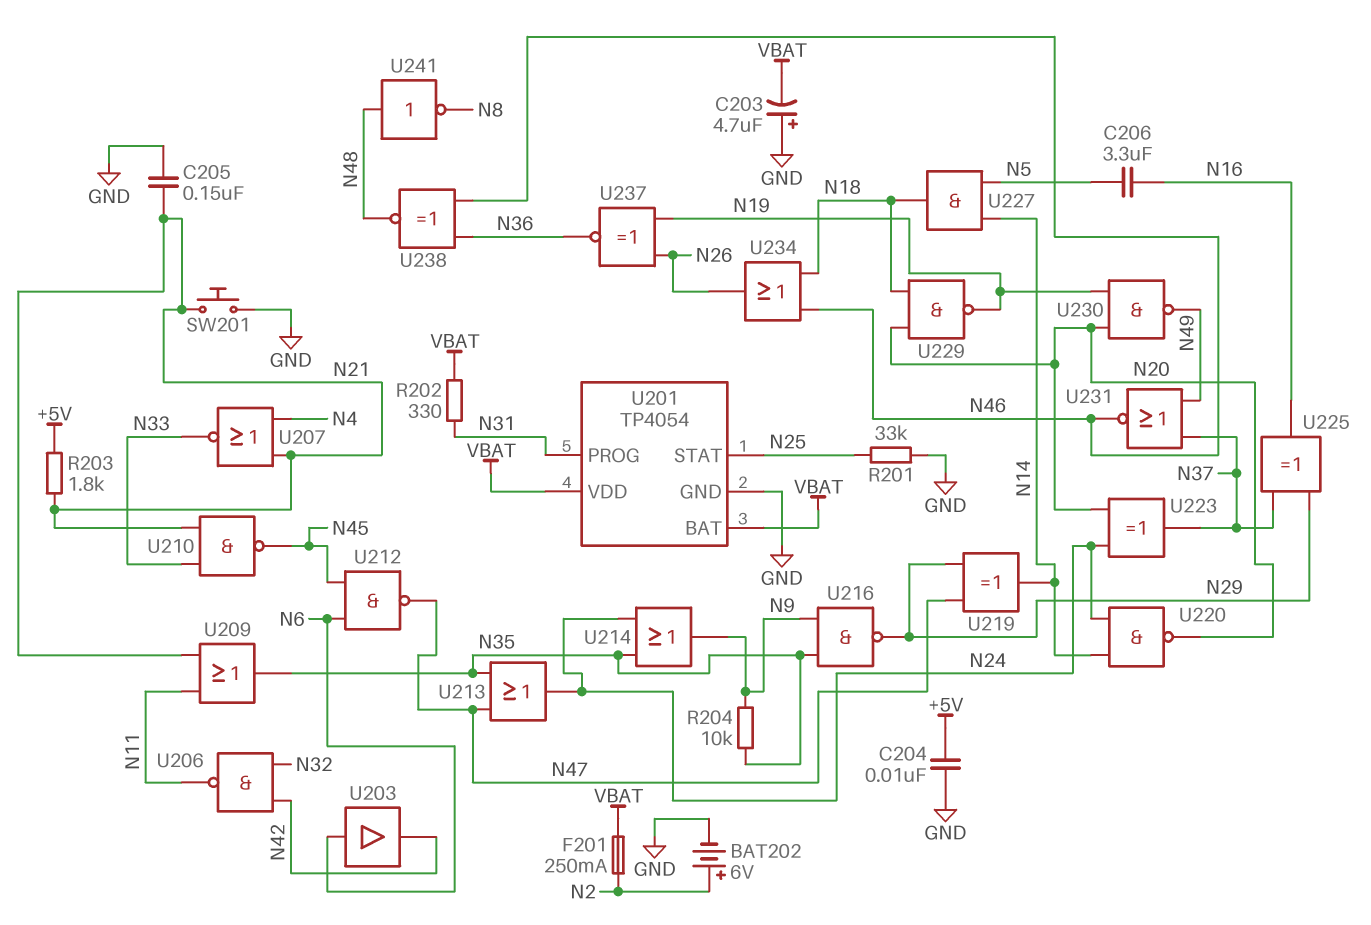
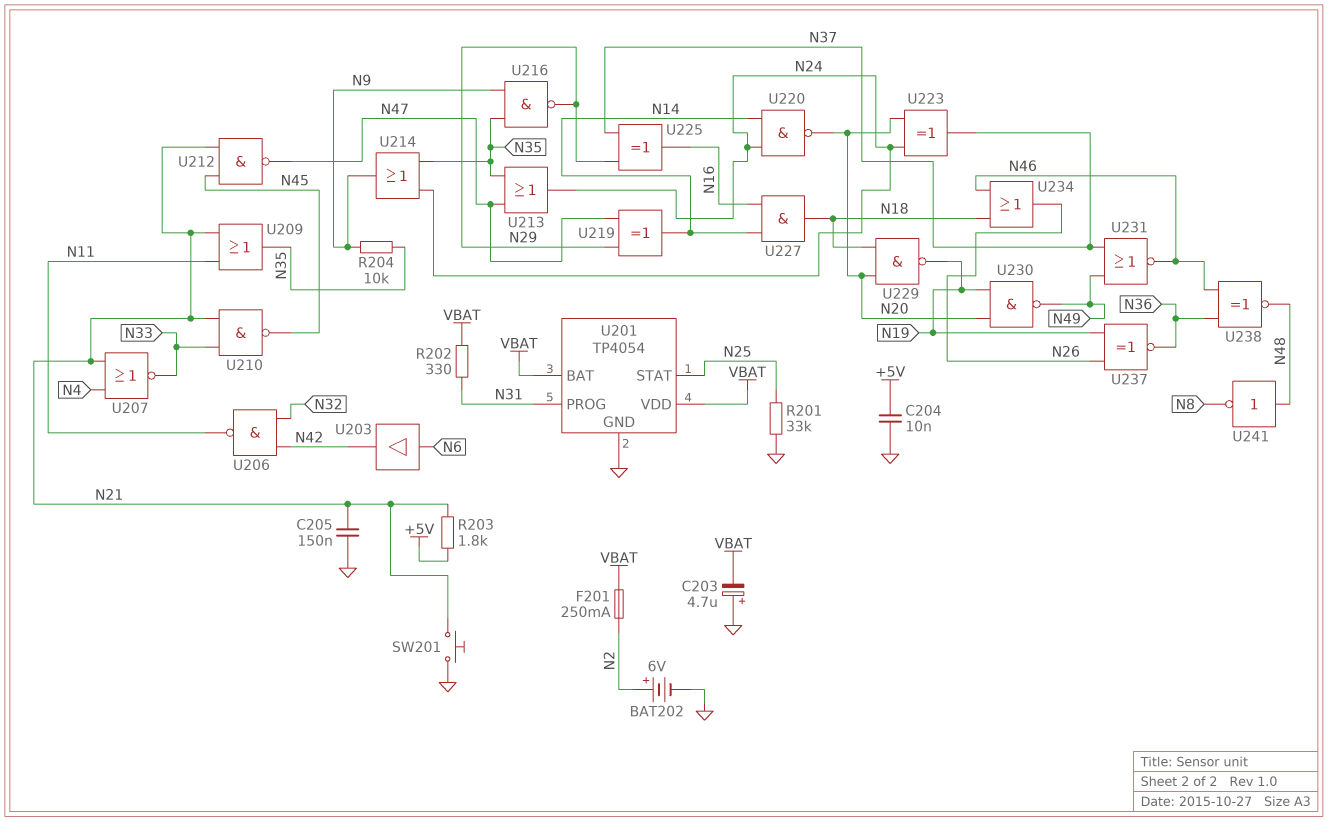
C206: 3.3uF (N5, N16) -> none
U212: NAND (in N6, in N45, out N47) -> NAND (in N21, in N45, out N47)
U227: AND (in N5, in N14, out N18) -> AND (in N14, in N16, out N18)

